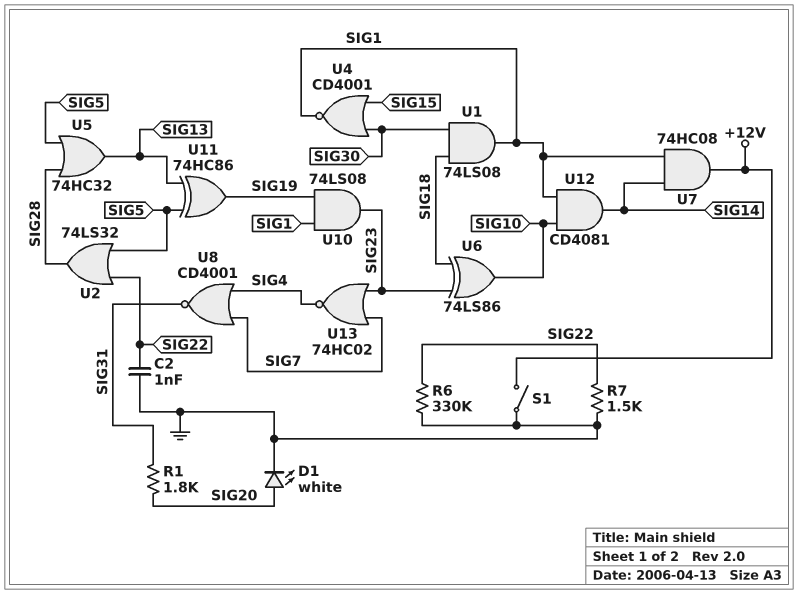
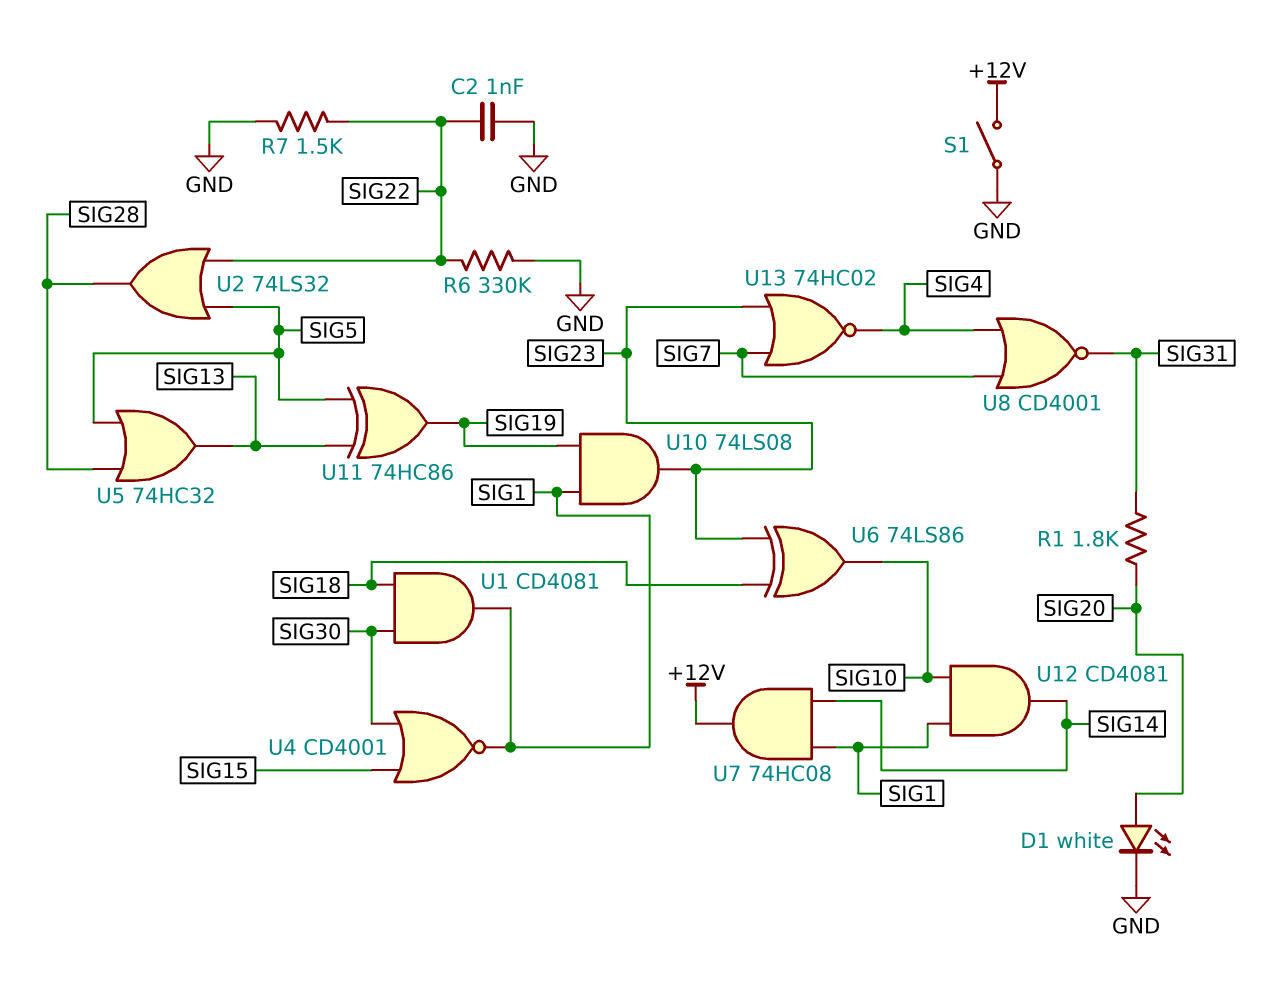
U1: AND 74LS08 (in SIG18, in SIG30, out SIG1) -> AND CD4081 (in SIG18, in SIG30, out SIG1)

